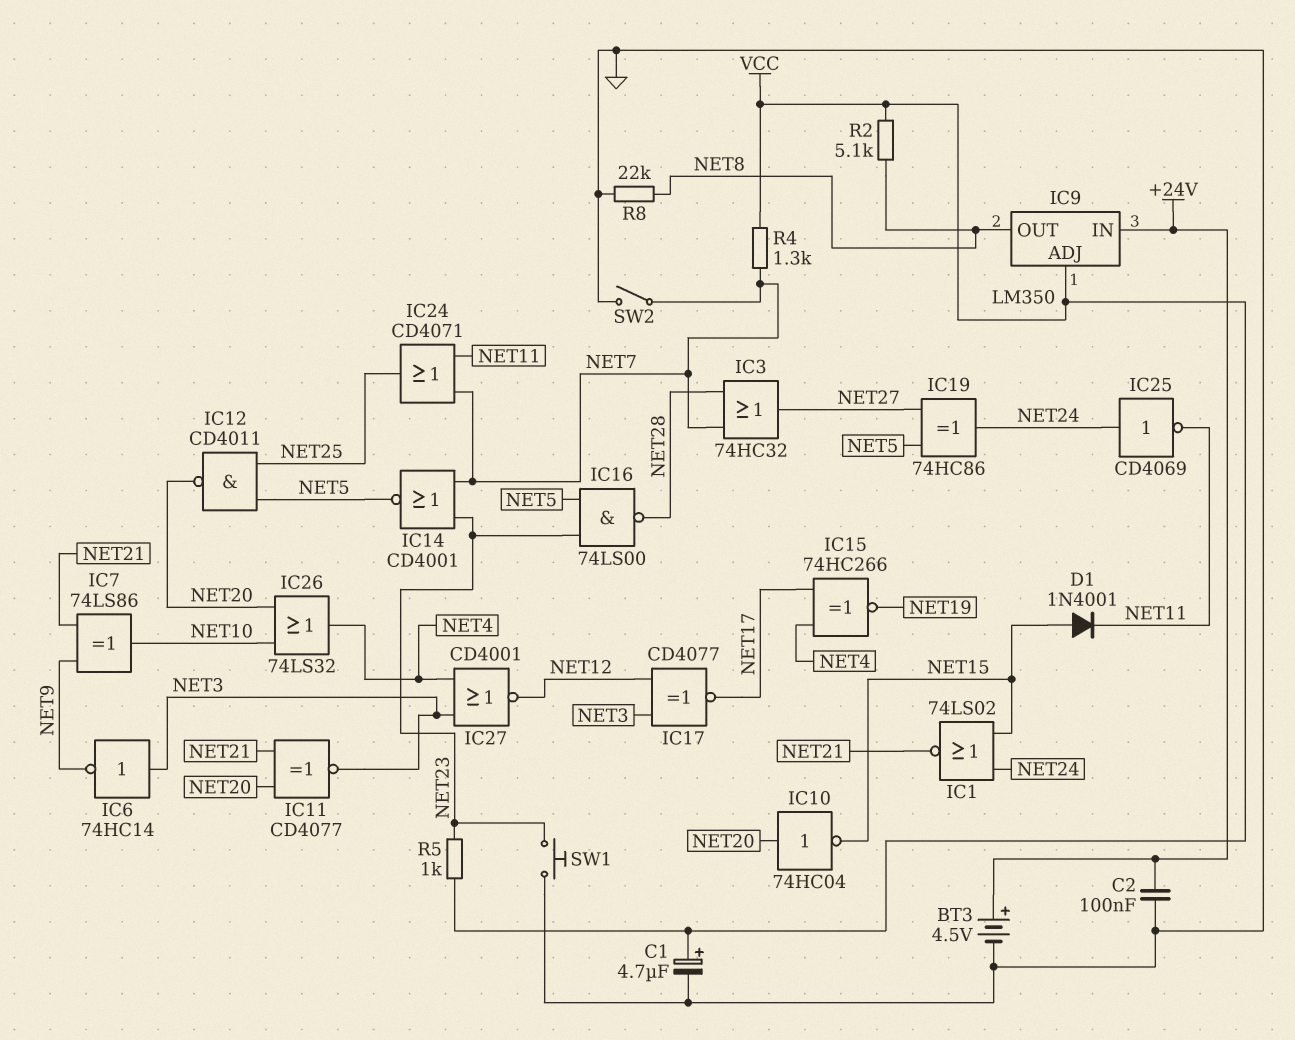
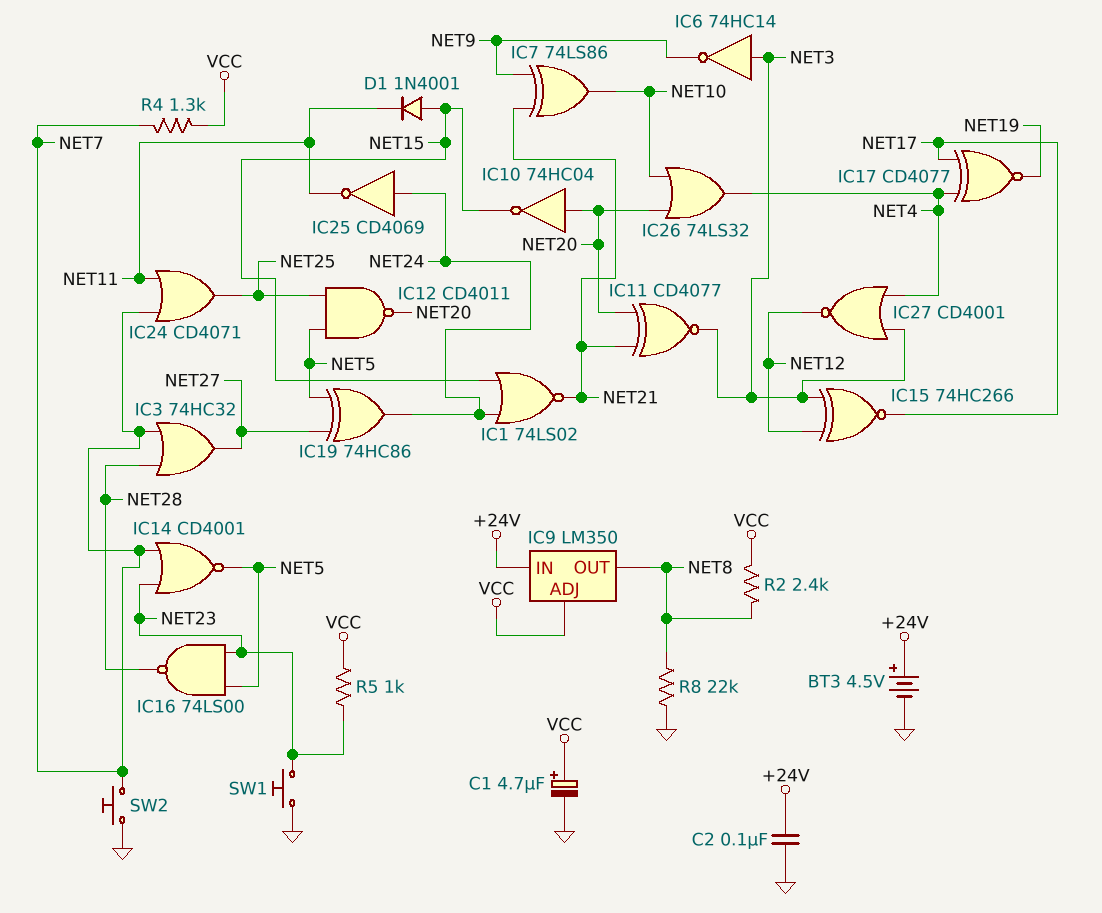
IC15: XNOR 74HC266 (in NET4, in NET17, out NET19) -> XNOR 74HC266 (in NET3, in NET12, out NET17)
IC17: XNOR CD4077 (in NET3, in NET12, out NET17) -> XNOR CD4077 (in NET4, in NET17, out NET19)
R2: 5.1k (NET8, VCC) -> 2.4k (NET8, VCC)
SW2: switch (GND, NET7) -> button (GND, NET7)

